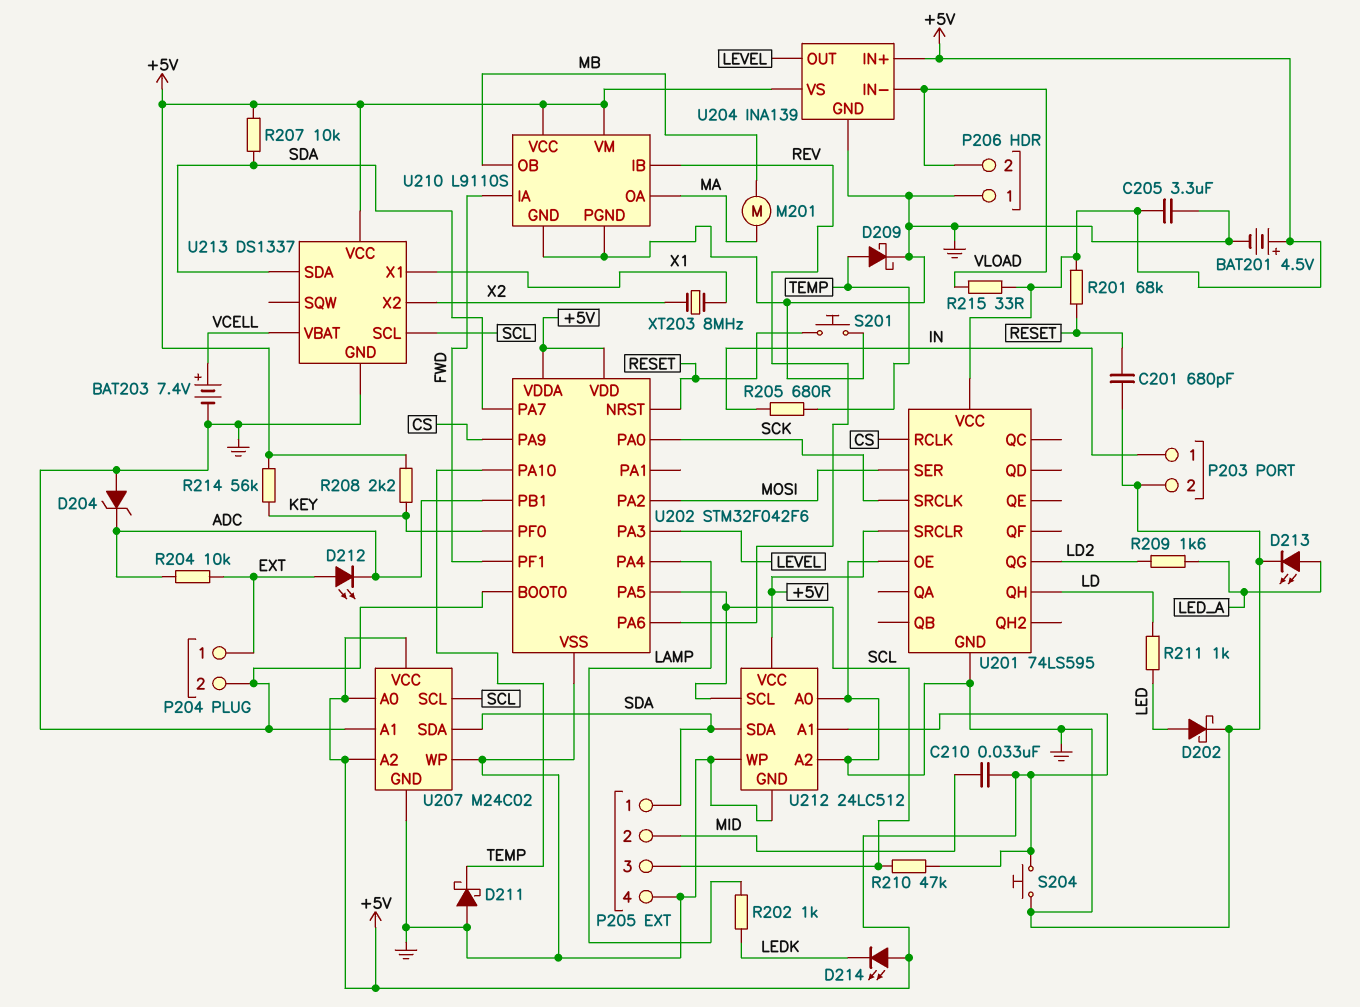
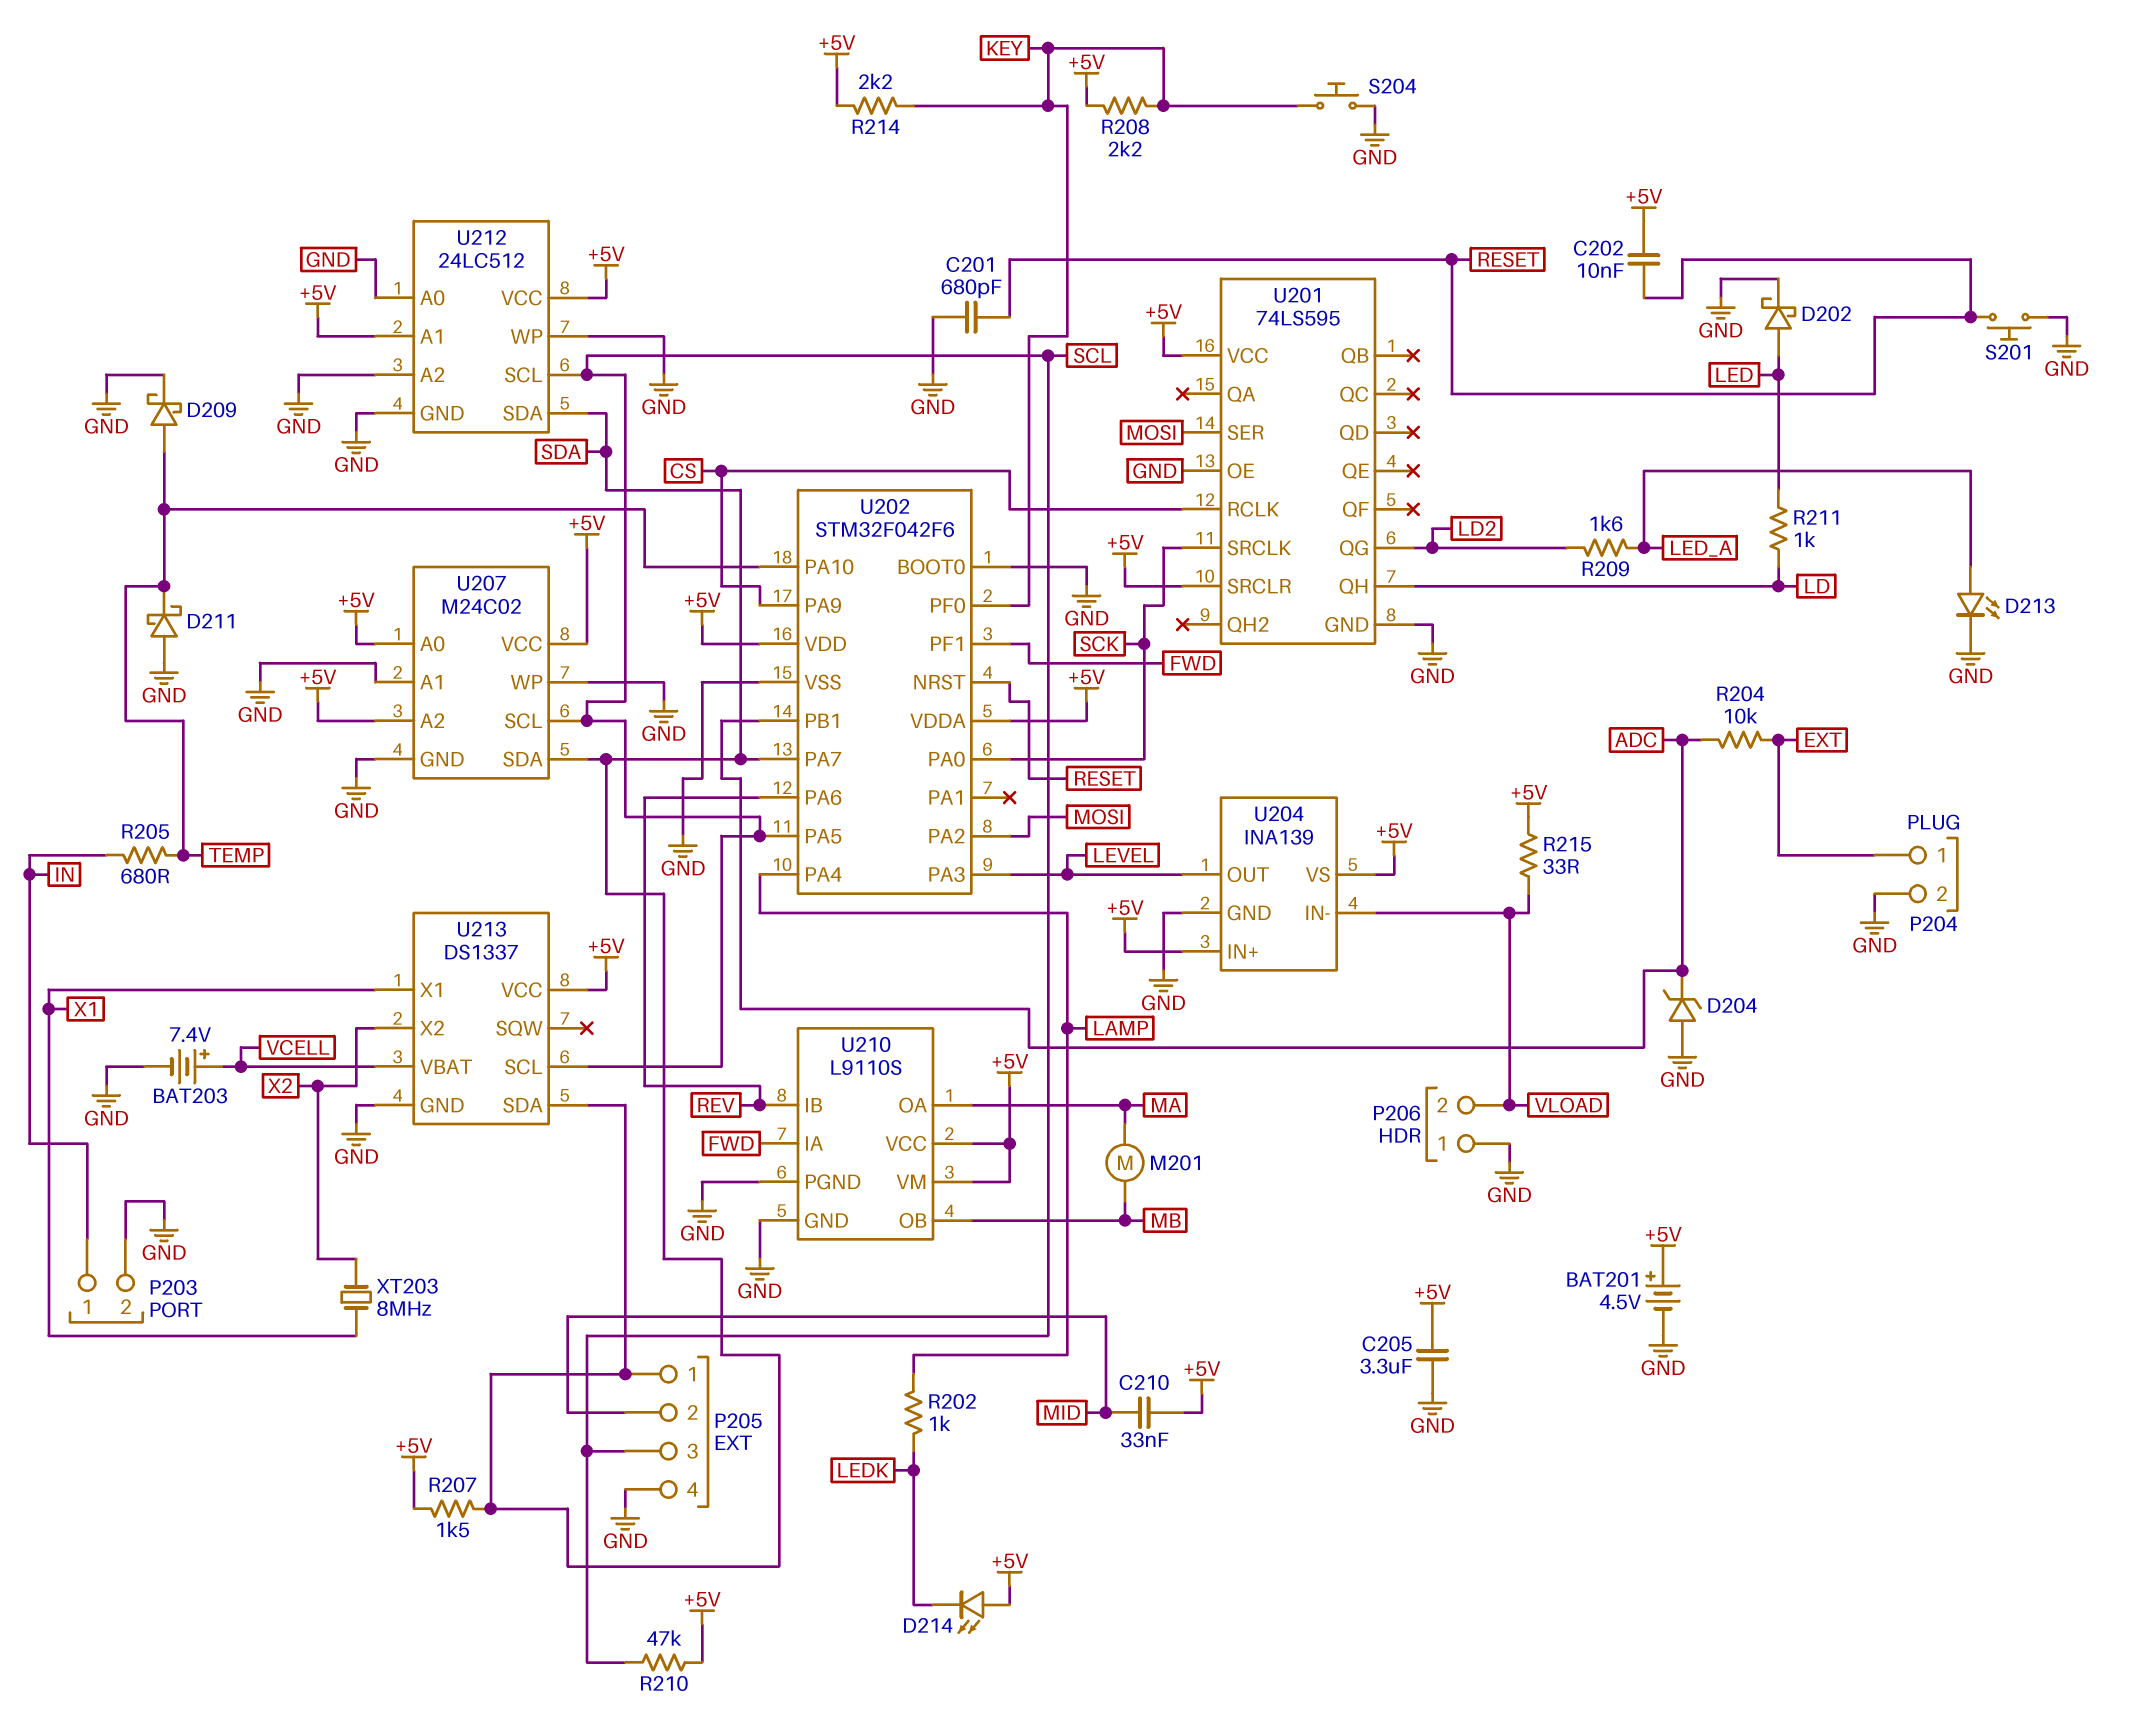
C202: none -> 10nF (+5V, RESET)
D212: LED (A EXT, K ADC) -> none
R201: 68k (+5V, RESET) -> none
R207: 10k (+5V, SDA) -> 1.5k (+5V, SDA)
R214: 56k (+5V, KEY) -> 2.2k (+5V, KEY)
S204: button (+5V, GND) -> button (GND, KEY)

